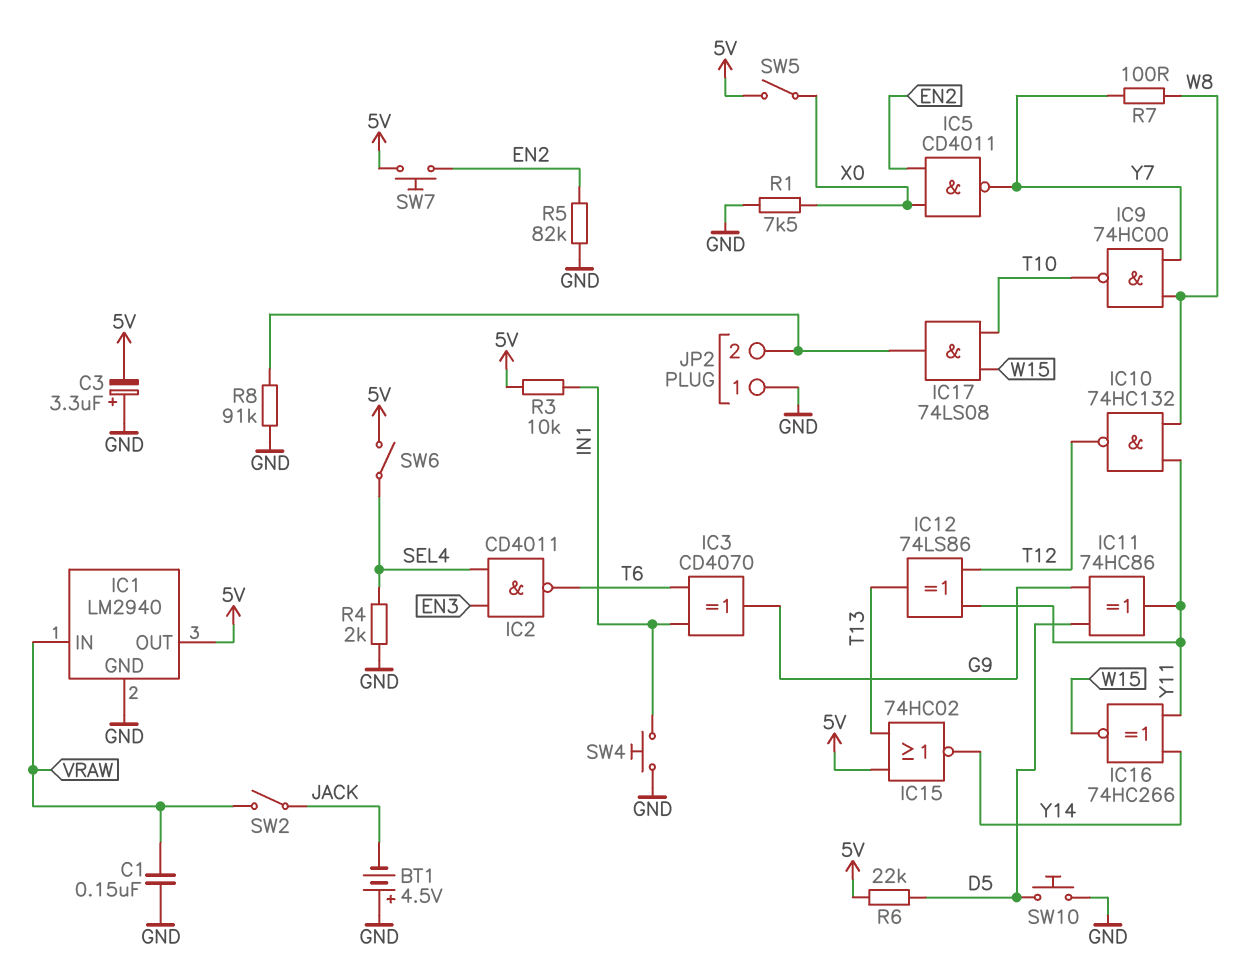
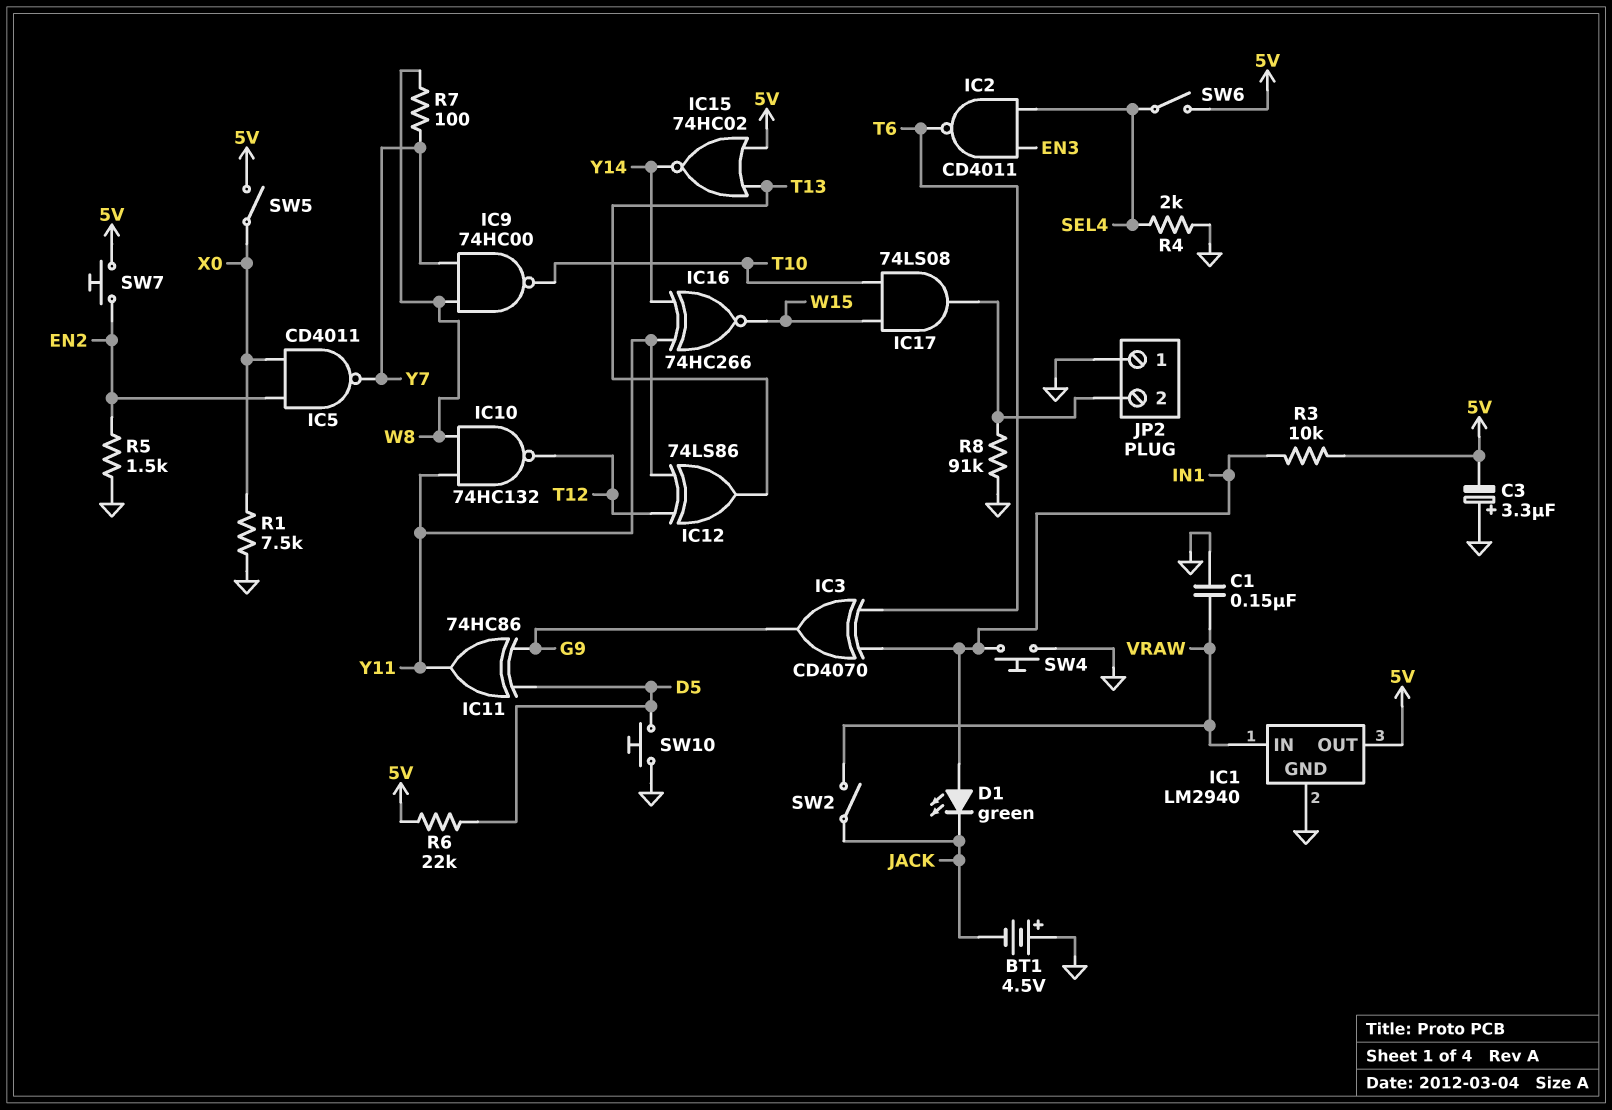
D1: none -> LED green (A IN1, K JACK)
R5: 82k (EN2, GND) -> 1.5k (EN2, GND)

